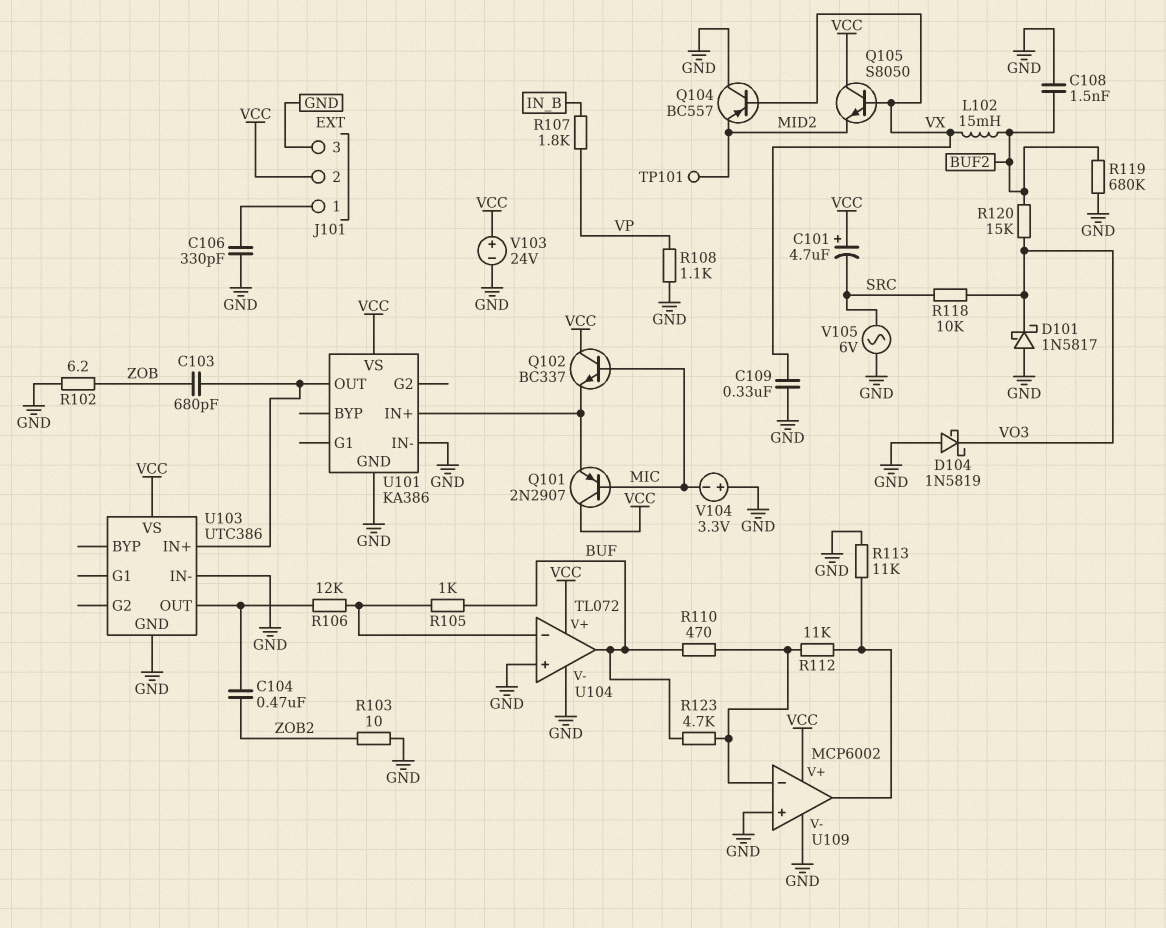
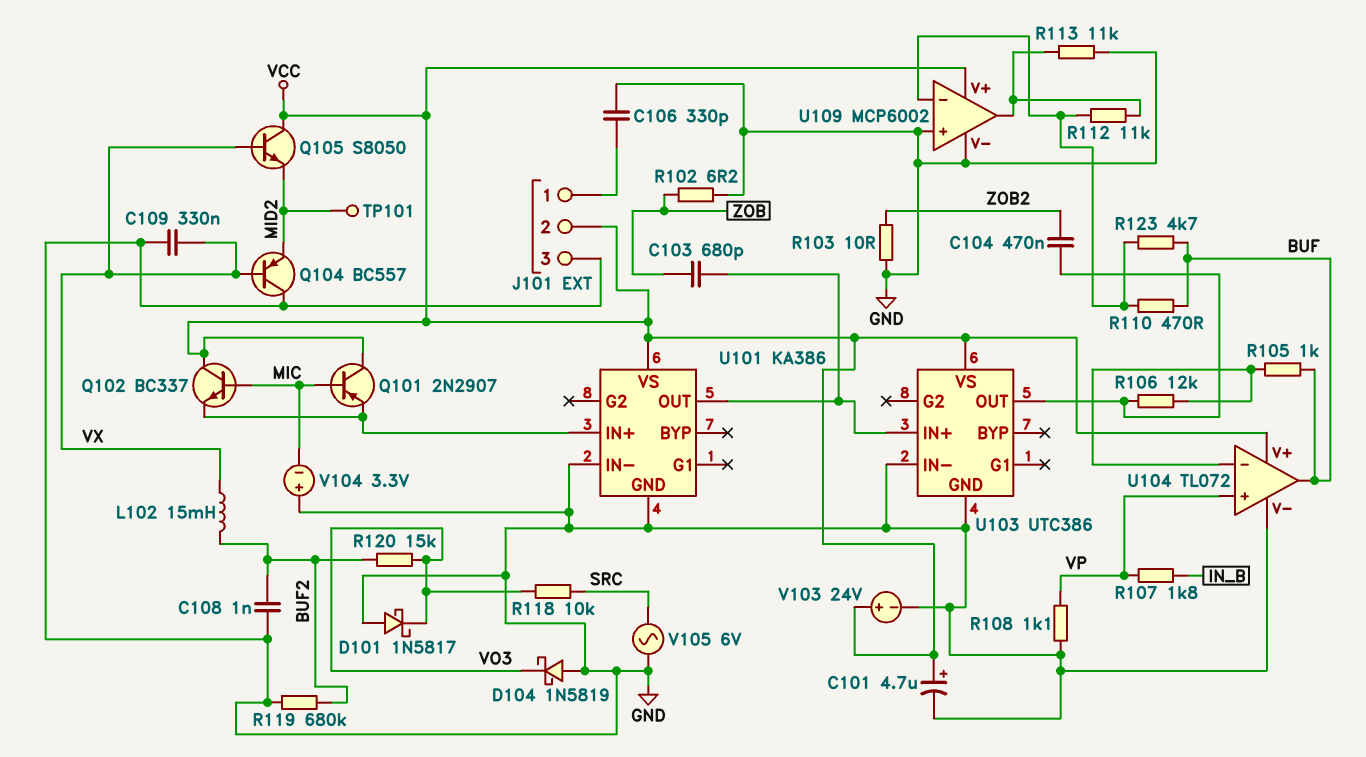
C101: 4.7uF (plus VCC, minus SRC) -> 4.7uF (plus VCC, minus GND)
C108: 1.5nF (BUF2, GND) -> 1nF (BUF2, GND)
U104 pin in+: GND -> VP

